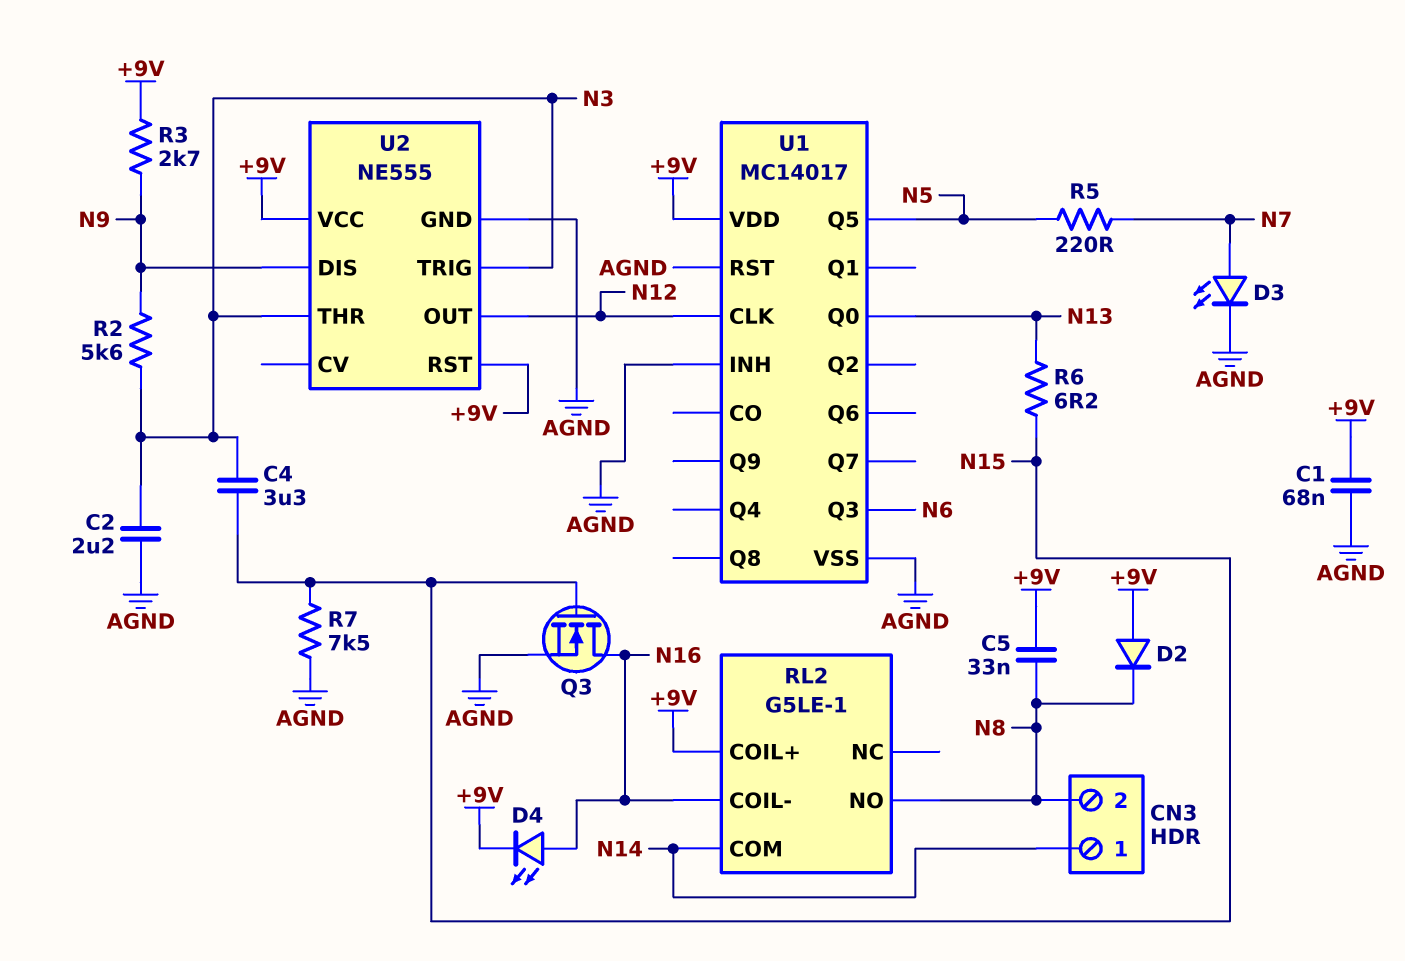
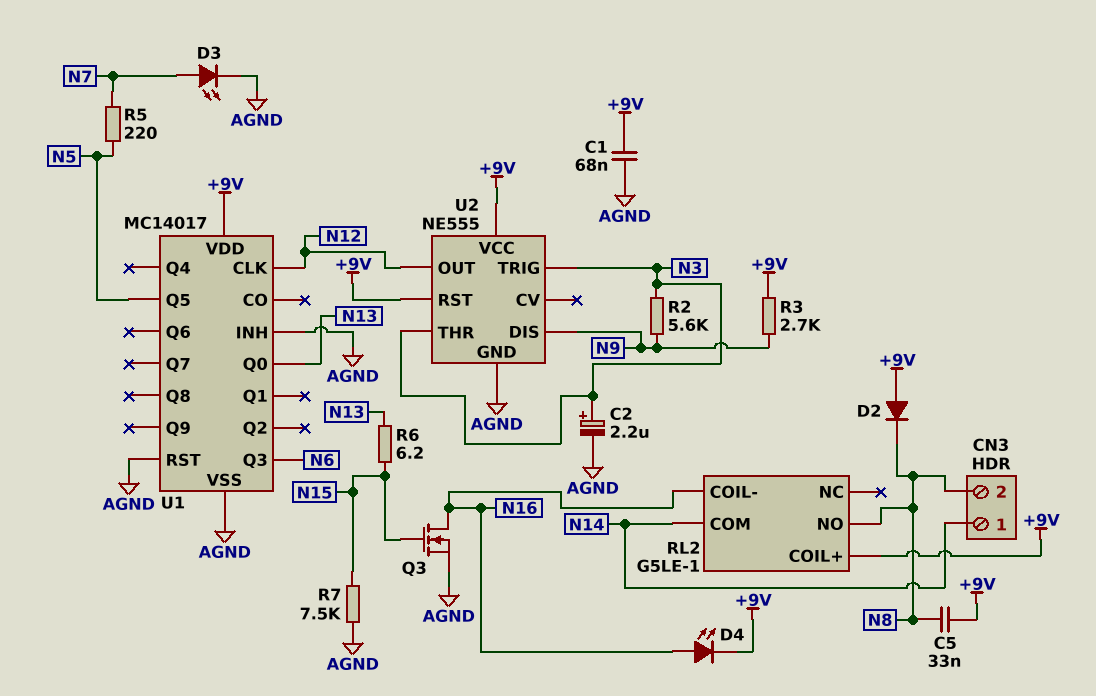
C2: 2.2uF (AGND, N3) -> 2.2uF (plus N3, minus AGND)
C4: 3.3uF (N3, N15) -> none

